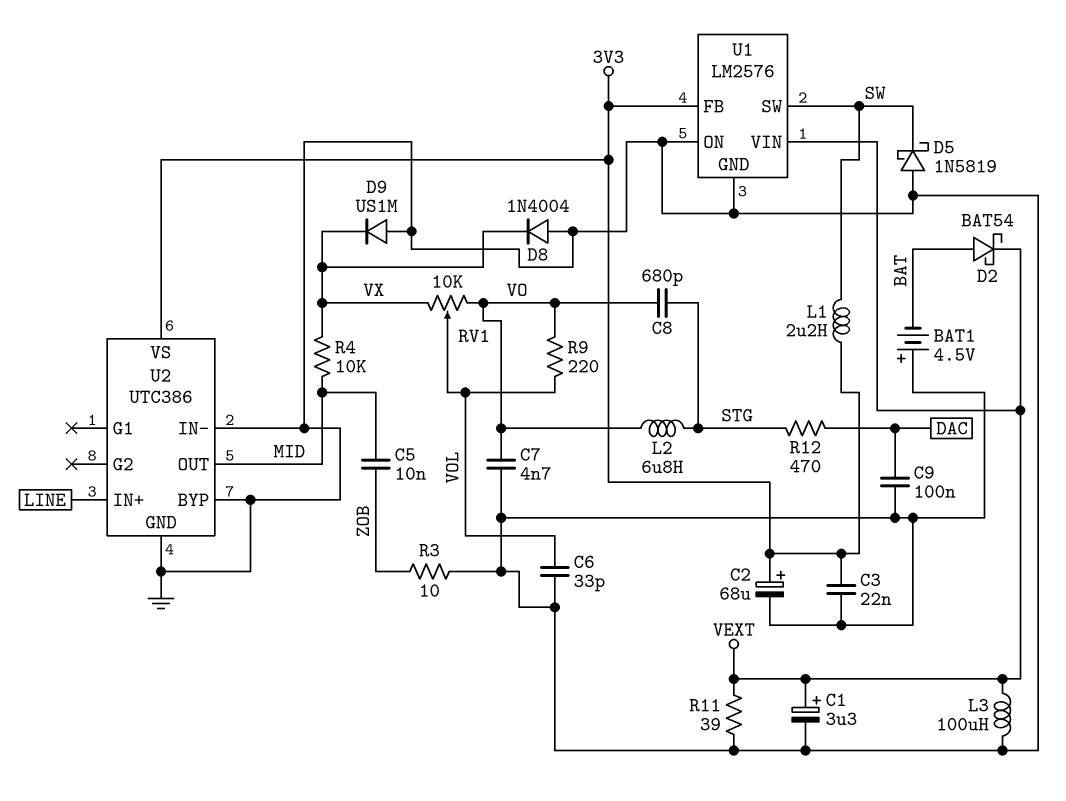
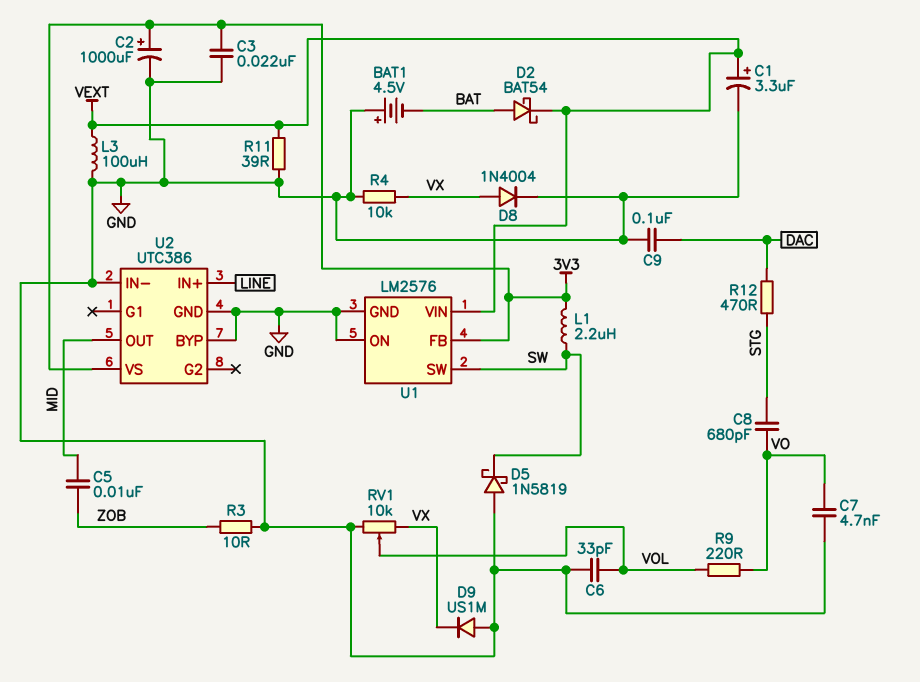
C2: 68uF (plus 3V3, minus GND) -> 1000uF (plus 3V3, minus GND)
D8: diode 1N4004 (A GND, K VX) -> diode 1N4004 (A VX, K GND)
L2: 6.8uH (STG, VO) -> none
R4: 10k (MID, VX) -> 10k (GND, VX)
RV1: 10k (VO, VX, wiper VOL) -> 10k (GND, VX, wiper VOL)

